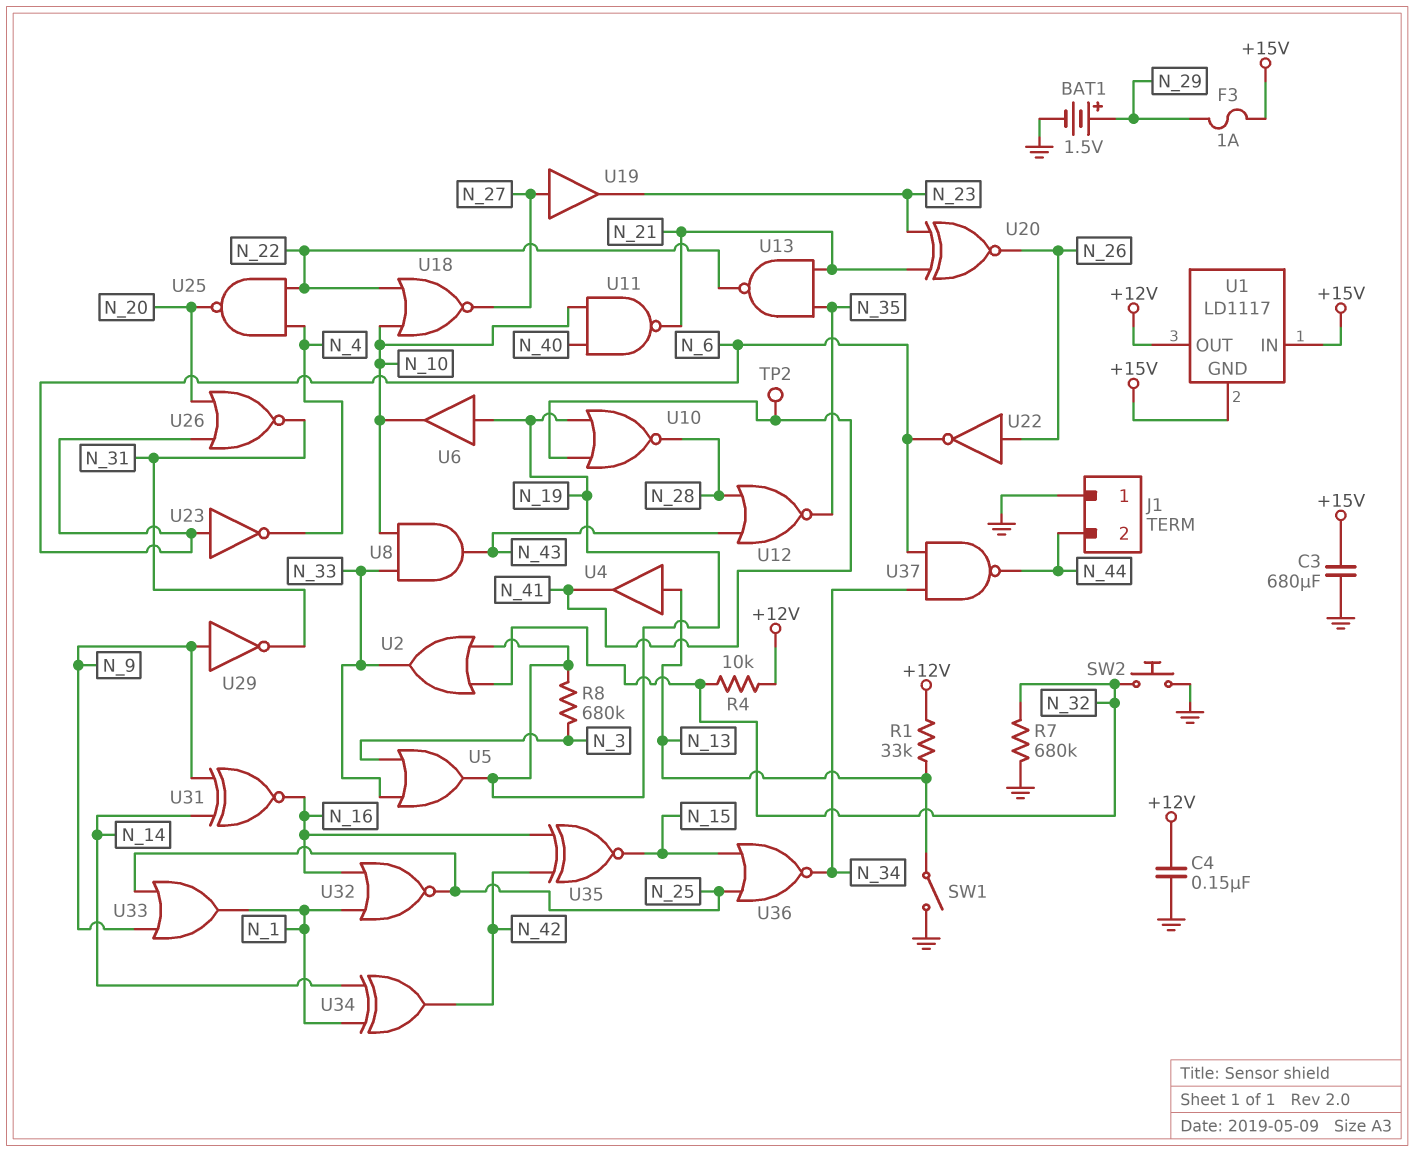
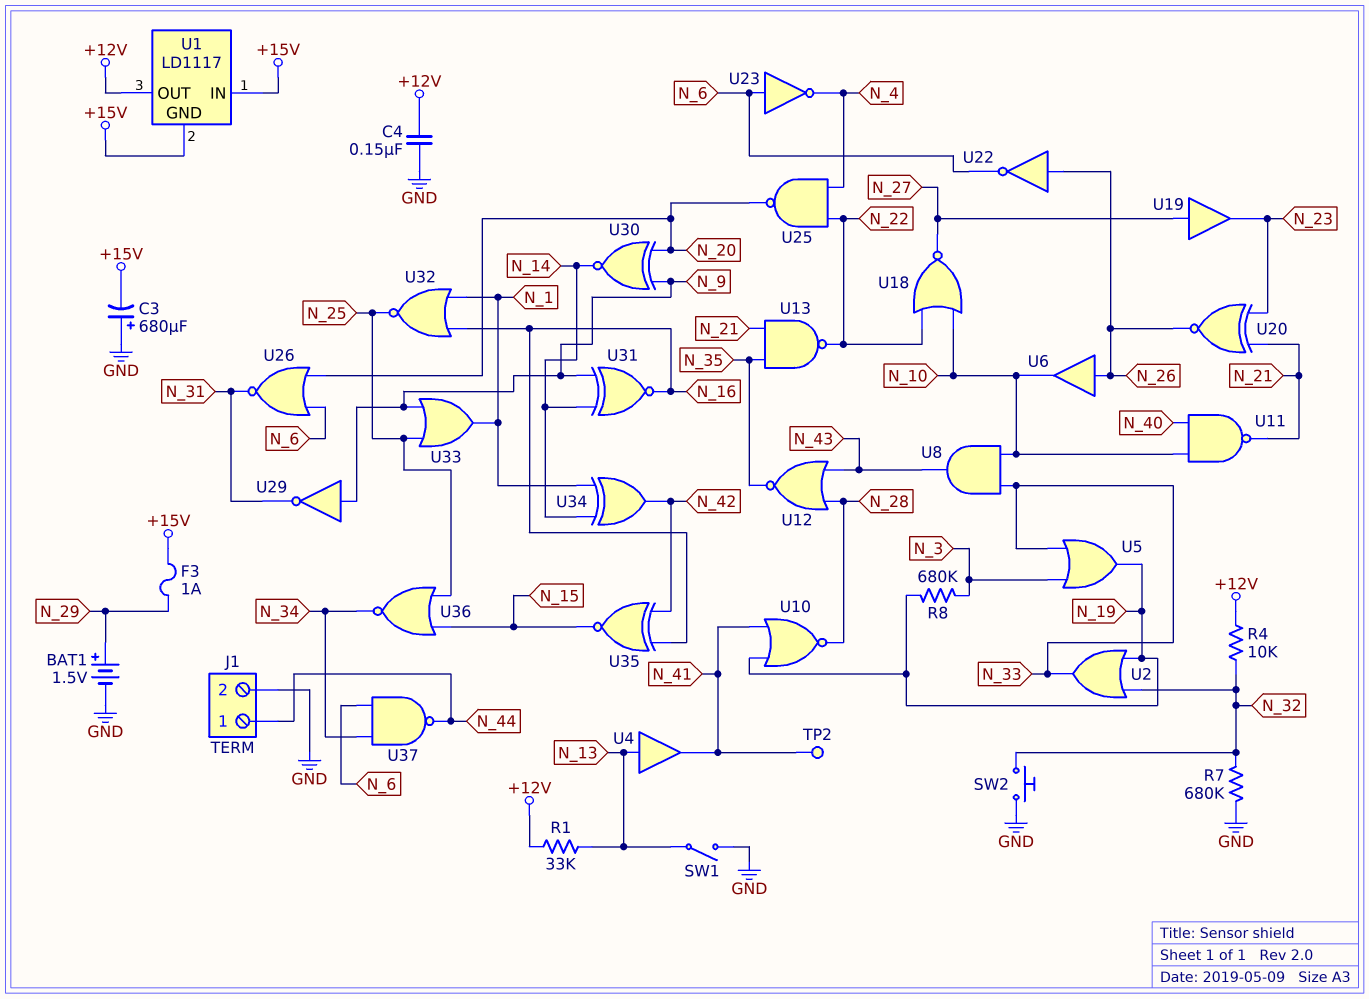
C3: 680uF (+15V, GND) -> 680uF (plus GND, minus +15V)
J1 pin 1: GND -> N_44
J1 pin 2: N_44 -> GND
U6: buffer (in N_19, out N_10) -> buffer (in N_26, out N_10)
U30: none -> XNOR (in N_9, in N_20, out N_14)

